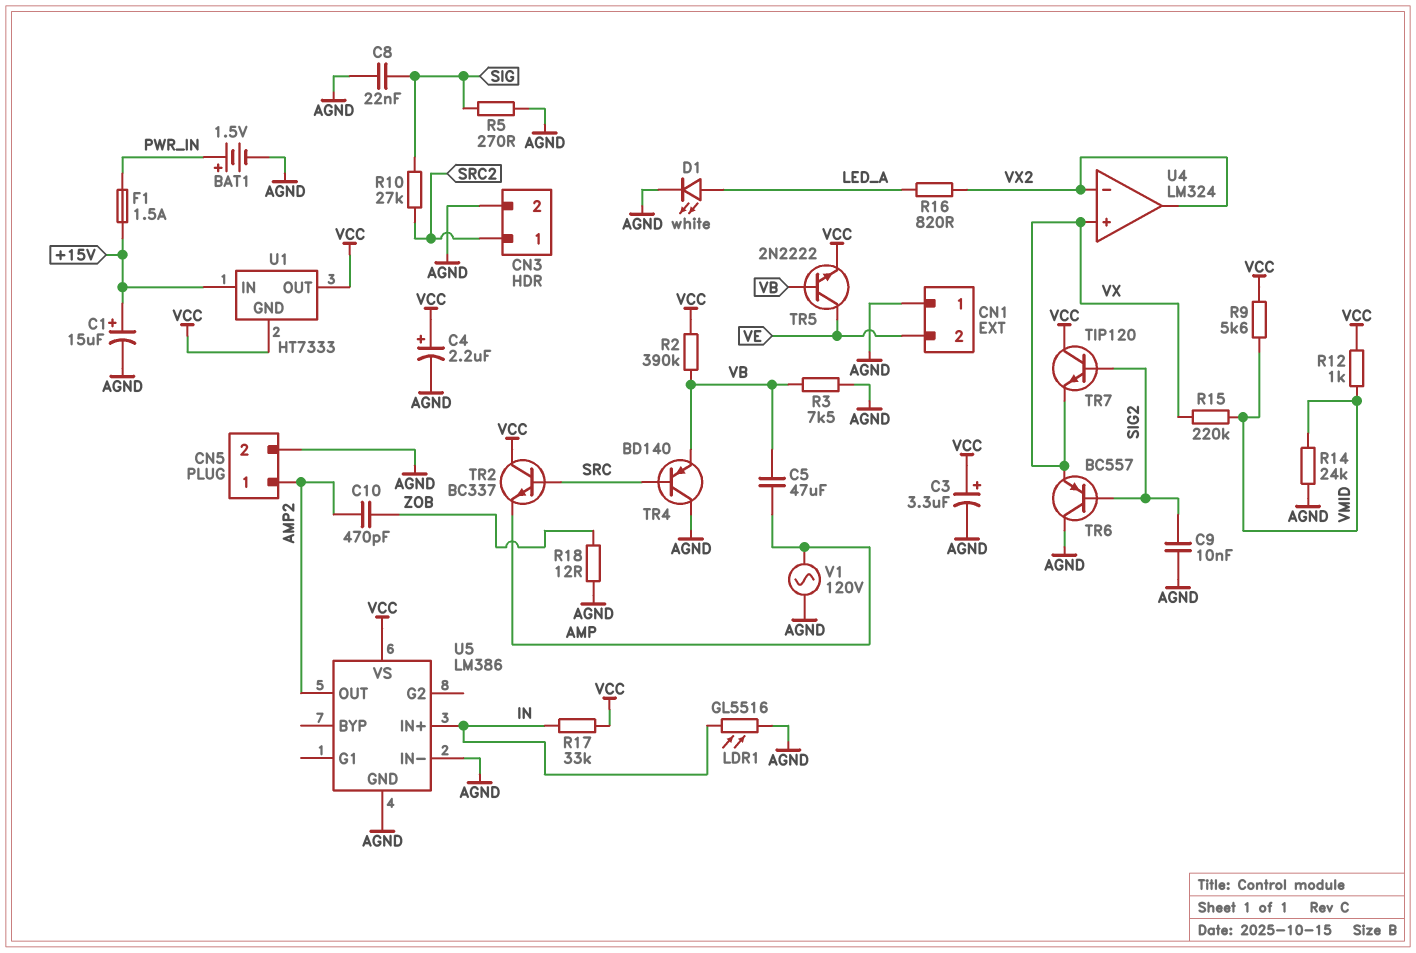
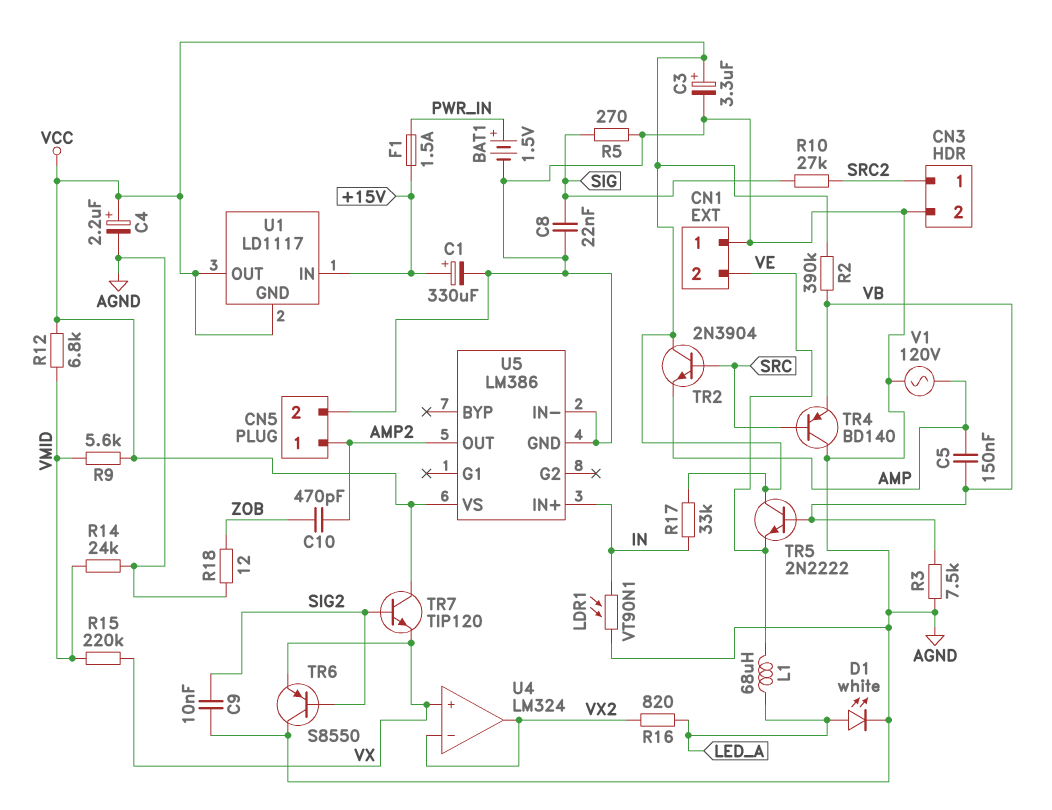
C1: 15uF (plus +15V, minus AGND) -> 330uF (plus +15V, minus AGND)
C5: 47uF (AMP, VB) -> 150nF (AMP, VB)
L1: none -> 68uH (LED_A, VE)
LDR1: GL5516 (AGND, IN) -> VT90N1 (AGND, IN)
R12: 1k (VCC, VMID) -> 6.8k (VCC, VMID)
TR2: NPN BC337 (B SRC, C VCC, E AMP) -> NPN 2N3904 (B SRC, C VCC, E AMP)
TR5: NPN 2N2222 (B VB, C VE, E VCC) -> NPN 2N2222 (B VB, C VCC, E VE)
TR6: PNP BC557 (B SIG2, C AGND, E VX) -> PNP S8550 (B SIG2, C AGND, E VX)
U1: HT7333 -> LD1117

